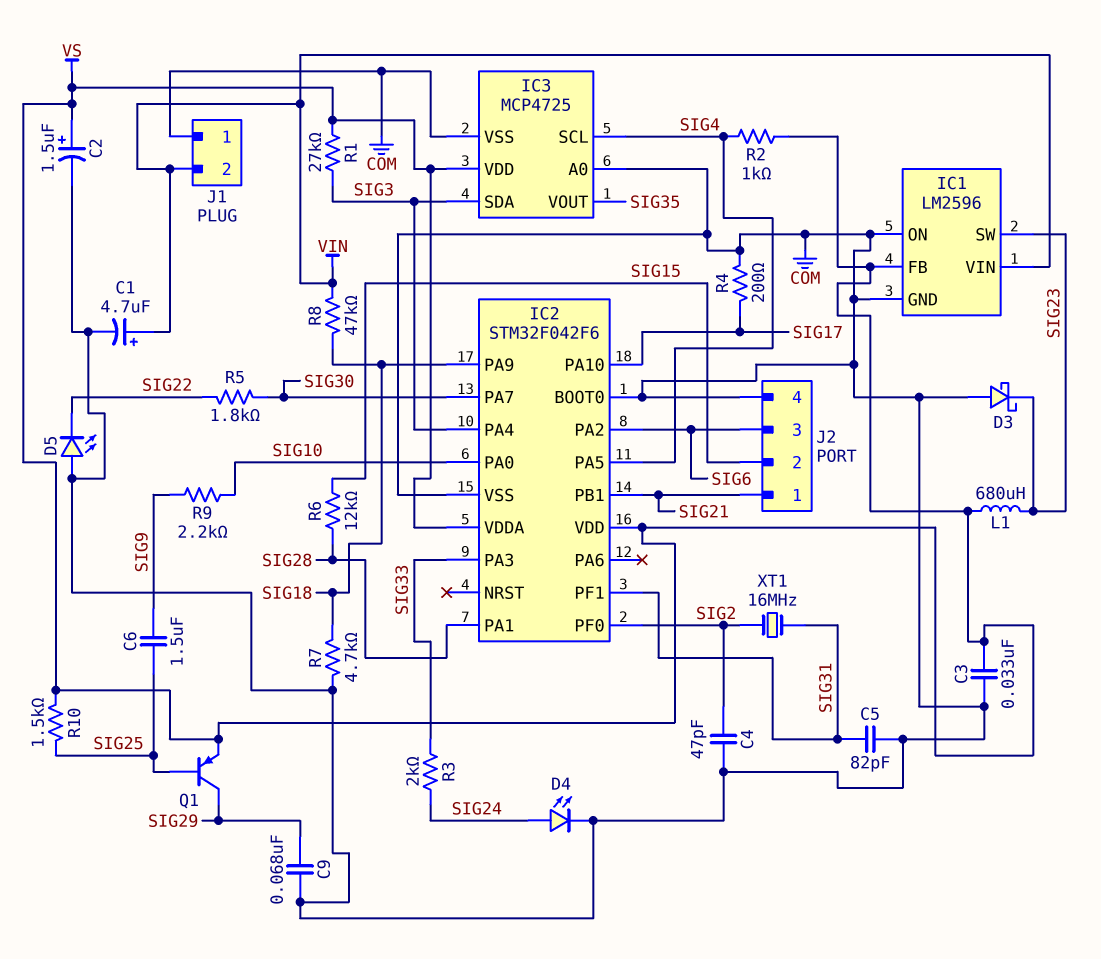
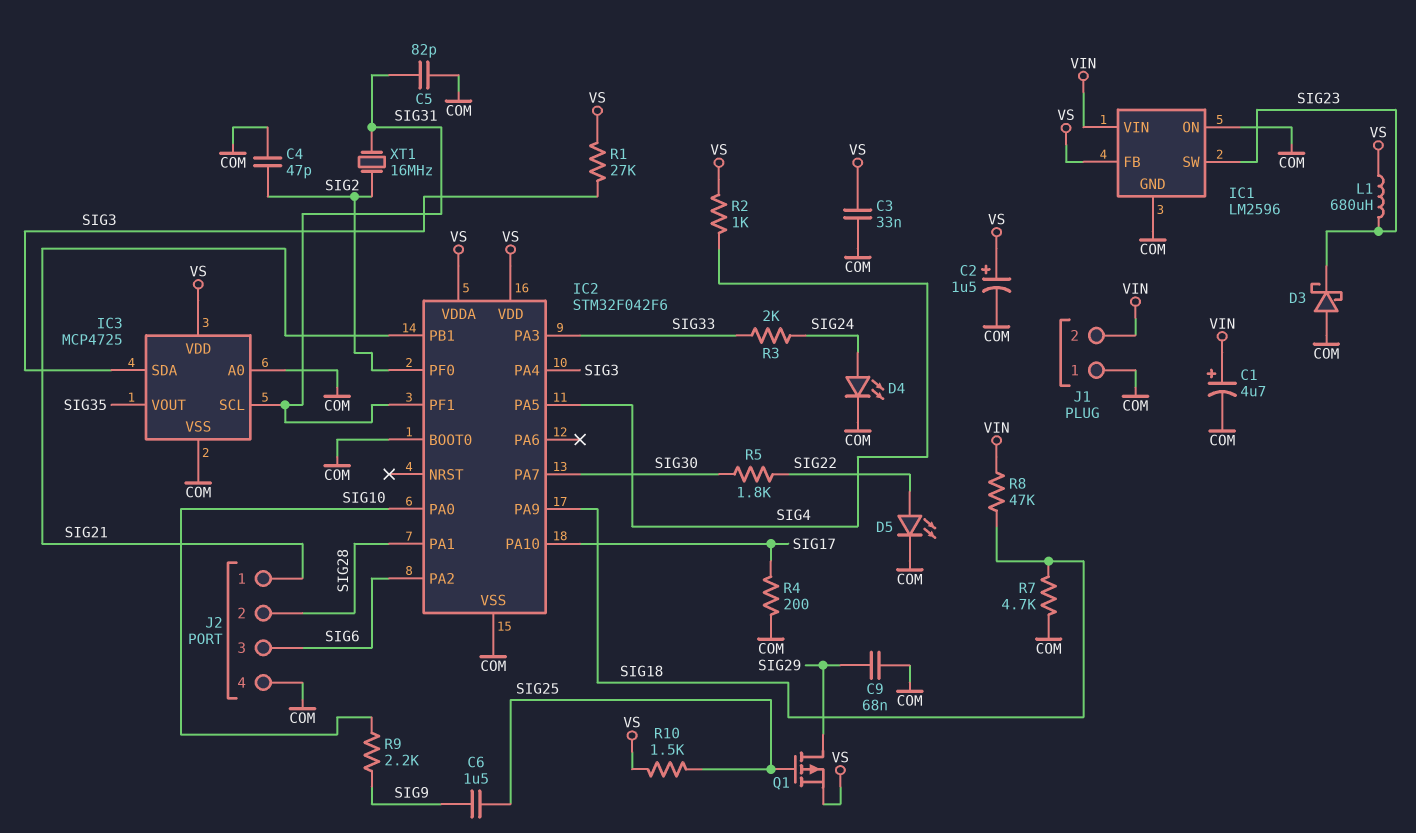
D5: LED (A COM, K SIG22) -> LED (A SIG22, K COM)
IC3 pin SCL: SIG4 -> SIG31
J2 pin 2: SIG15 -> SIG28
Q1: PNP (B SIG25, C SIG29, E VS) -> PMOS (G SIG25, D SIG29, S VS)
R6: 12k (SIG15, SIG28) -> none

